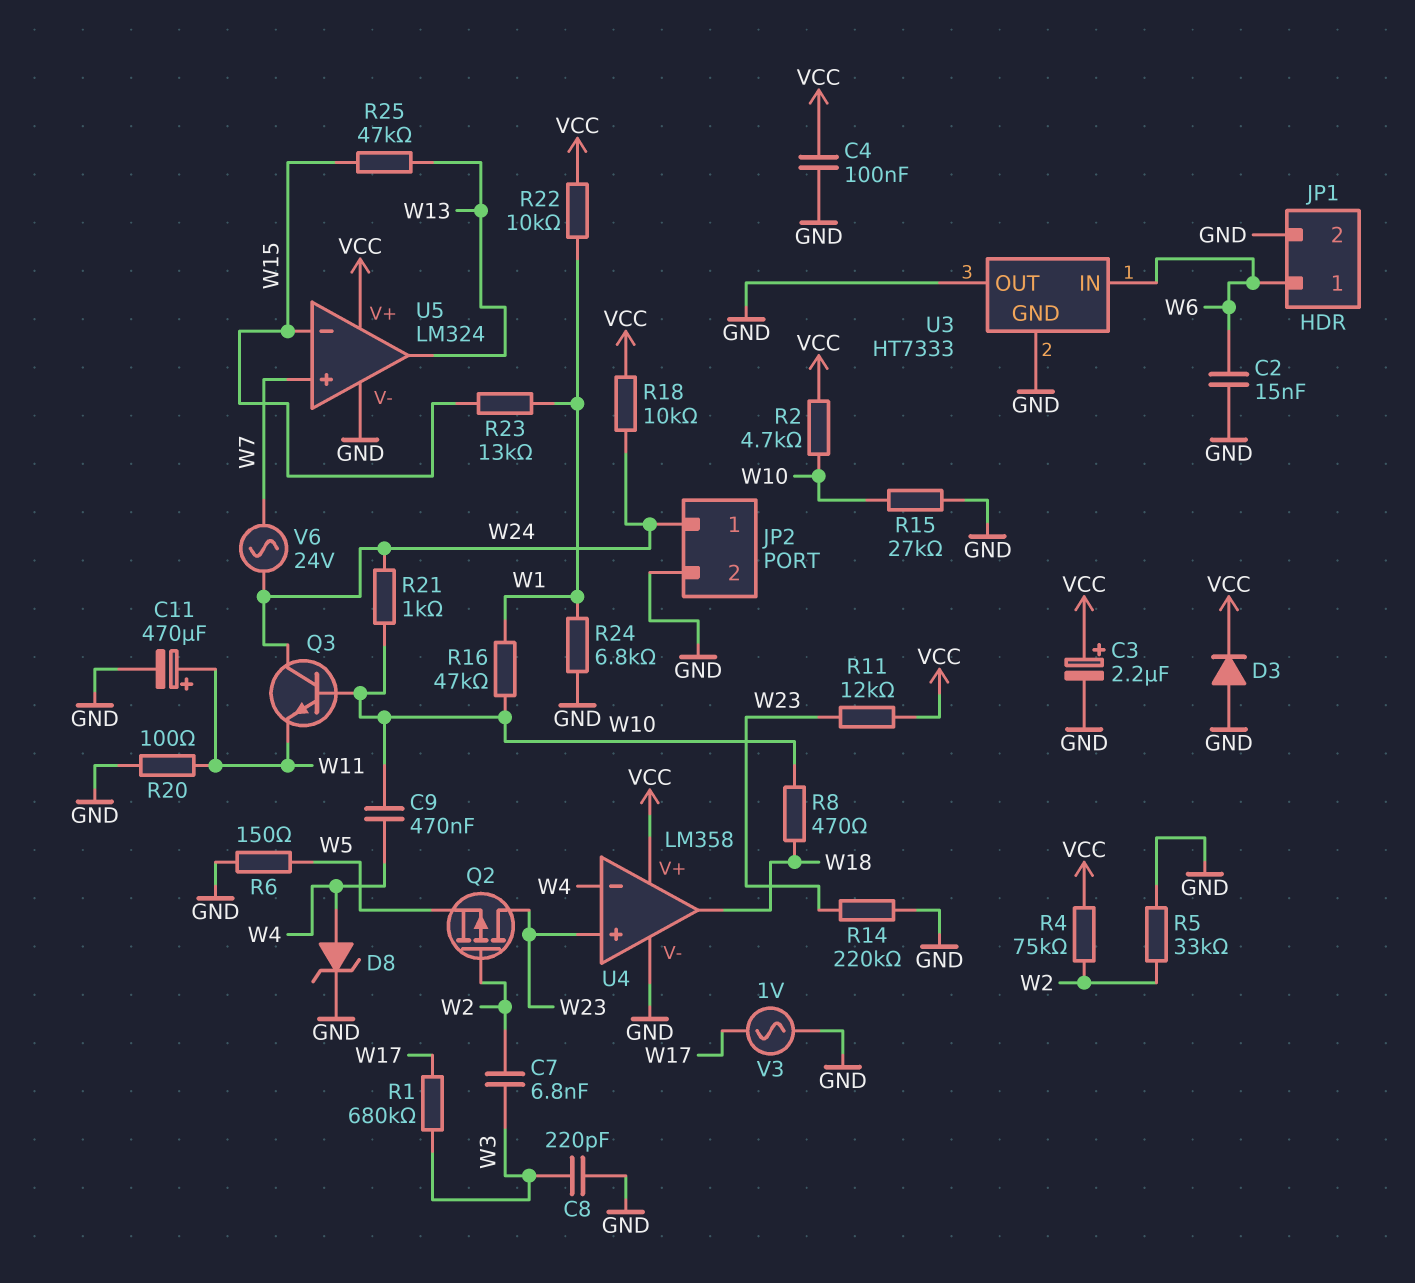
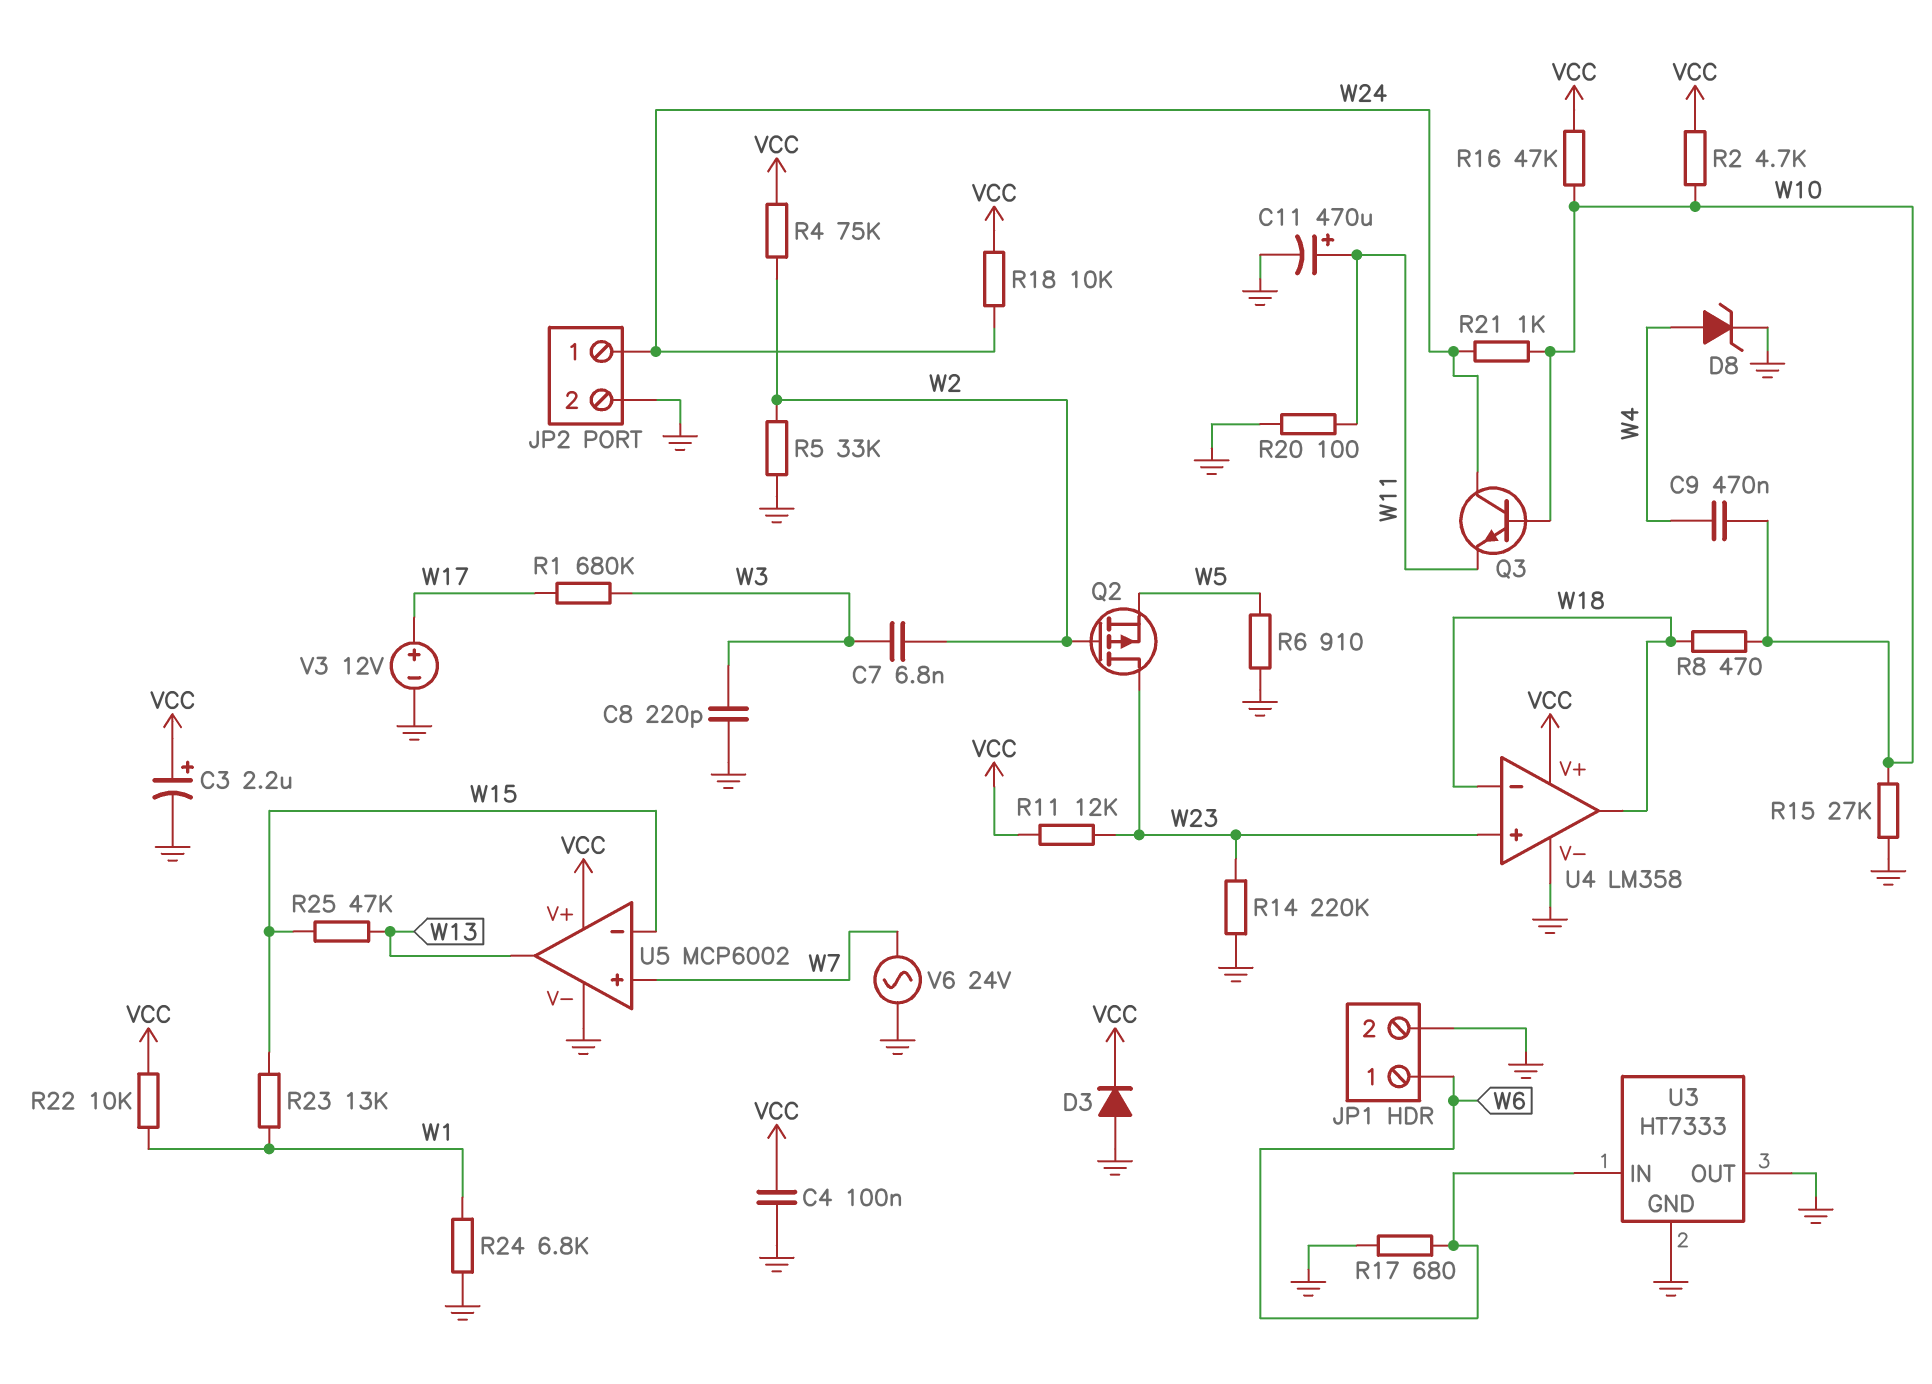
C2: 15nF (GND, W6) -> none
R6: 150 (GND, W5) -> 910 (GND, W5)
R16: 47k (W1, W10) -> 47k (VCC, W10)
R17: none -> 680 (GND, W6)
U4 pin in-: W4 -> W18
U5: LM324 -> MCP6002
V3: AC 1V (GND, W17) -> 12V (plus W17, minus GND)
V6: AC 24V (W7, W24) -> AC 24V (GND, W7)

